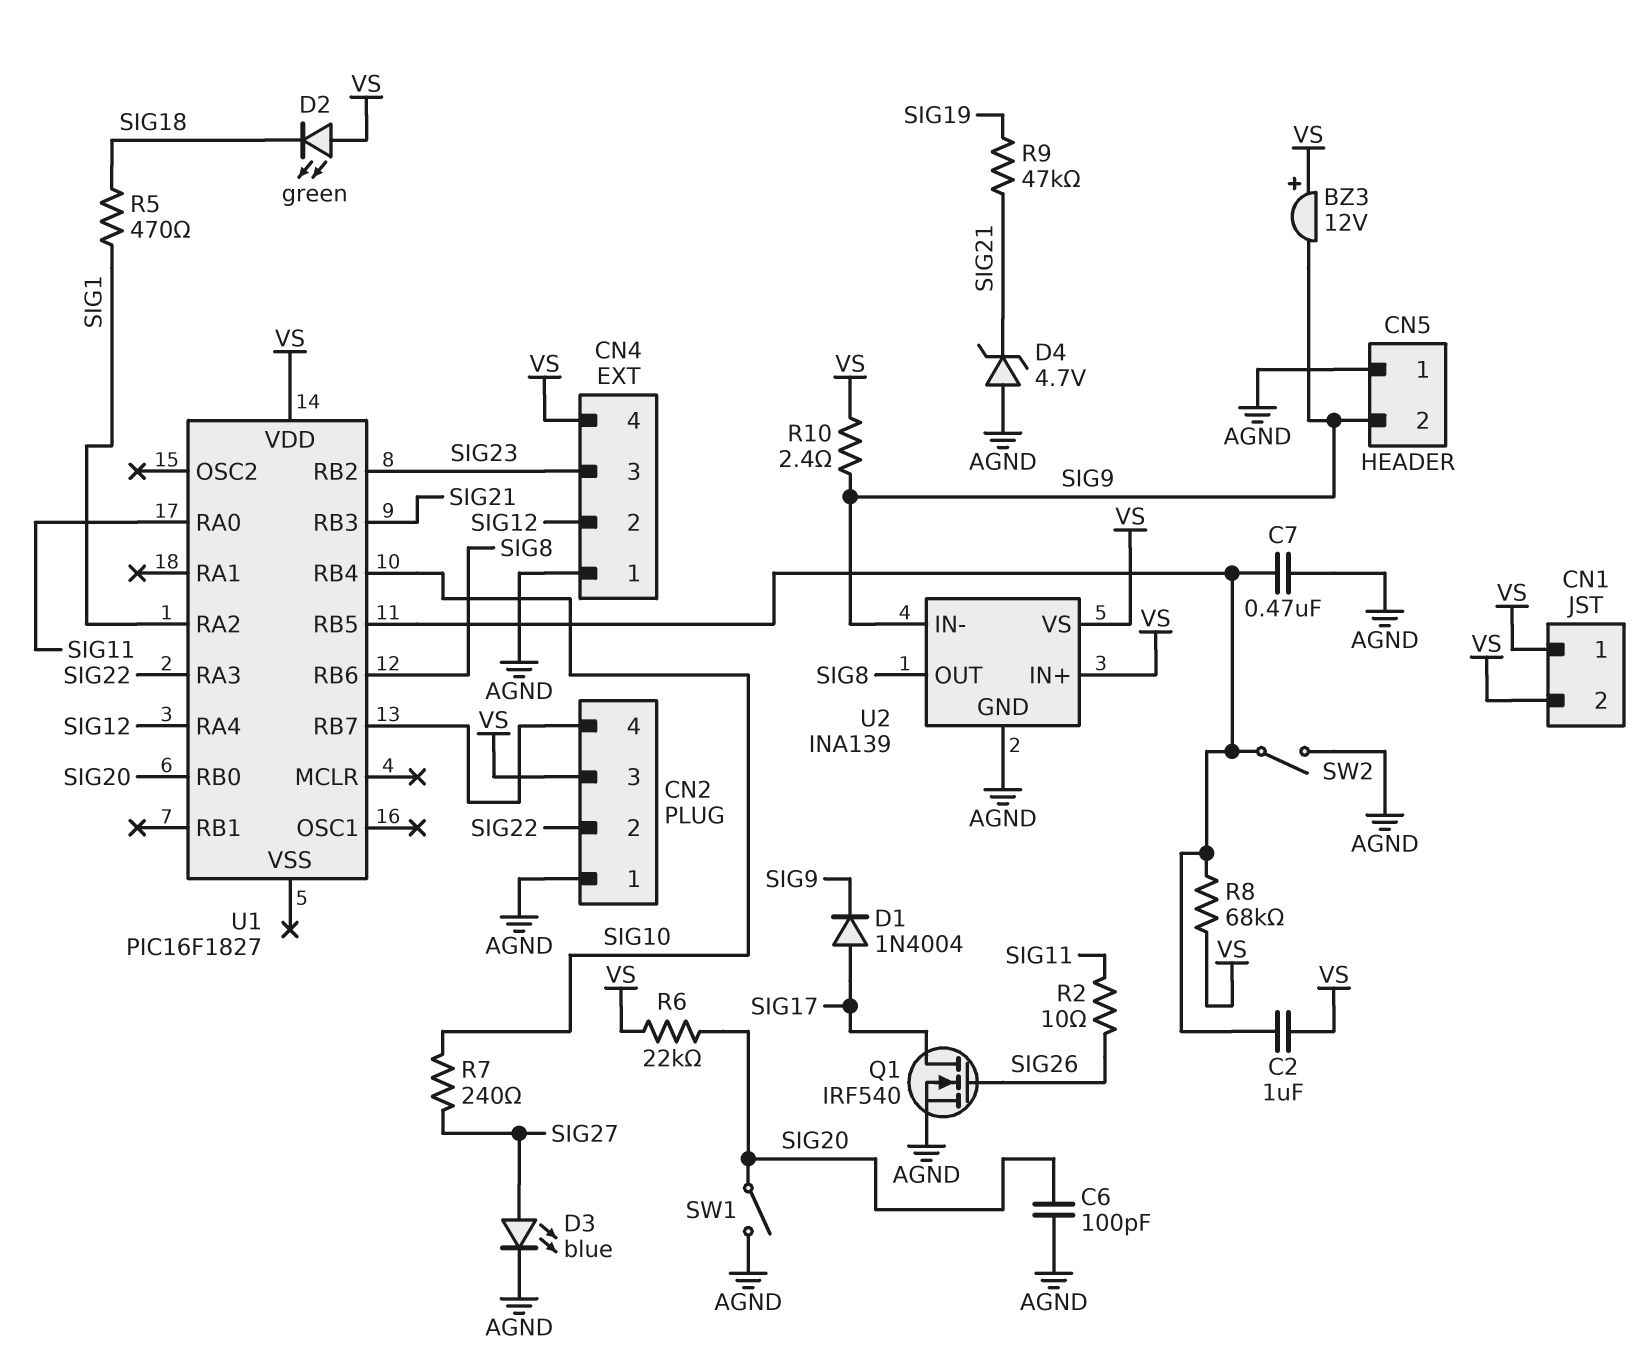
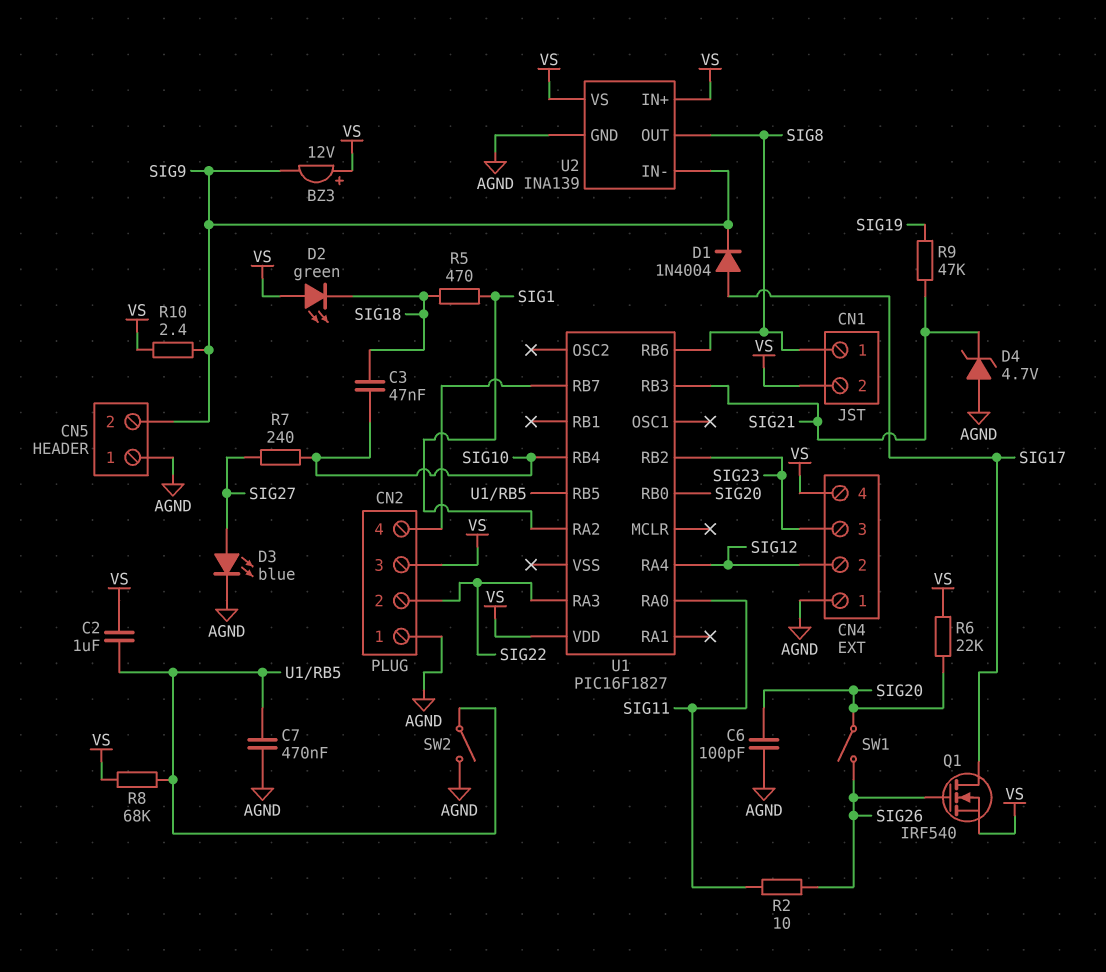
C3: none -> 47nF (SIG10, SIG18)
CN1 pin 1: VS -> SIG8
Q1: NMOS IRF540 (G SIG26, D SIG17, S AGND) -> NMOS IRF540 (G SIG26, D SIG17, S VS)
SW1: switch (AGND, SIG20) -> switch (SIG20, SIG26)

